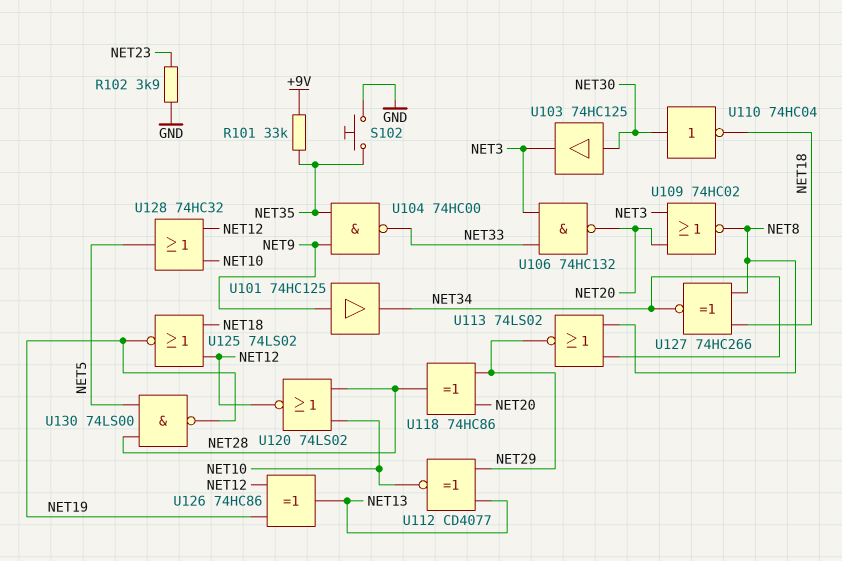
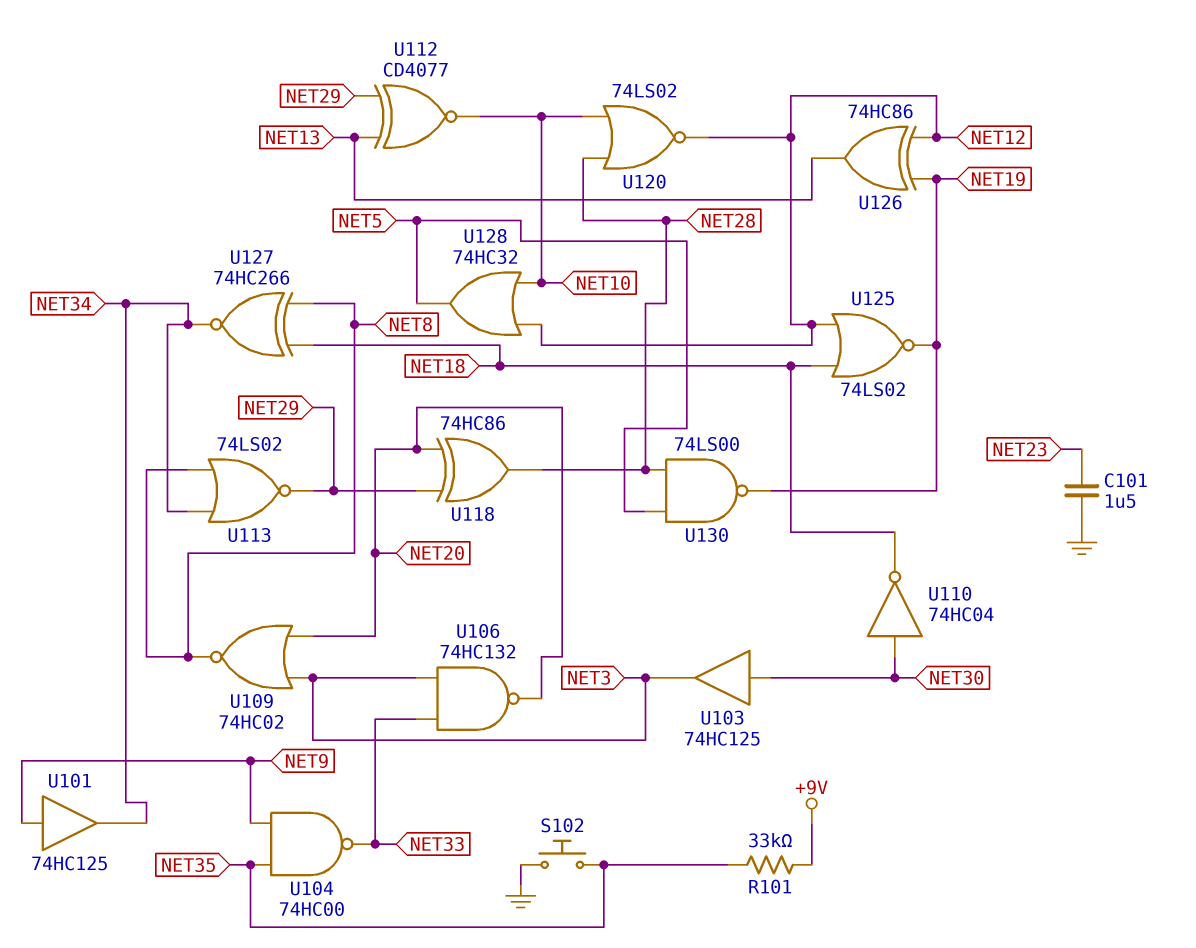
C101: none -> 1.5uF (GND, NET23)
R102: 3.9k (GND, NET23) -> none

